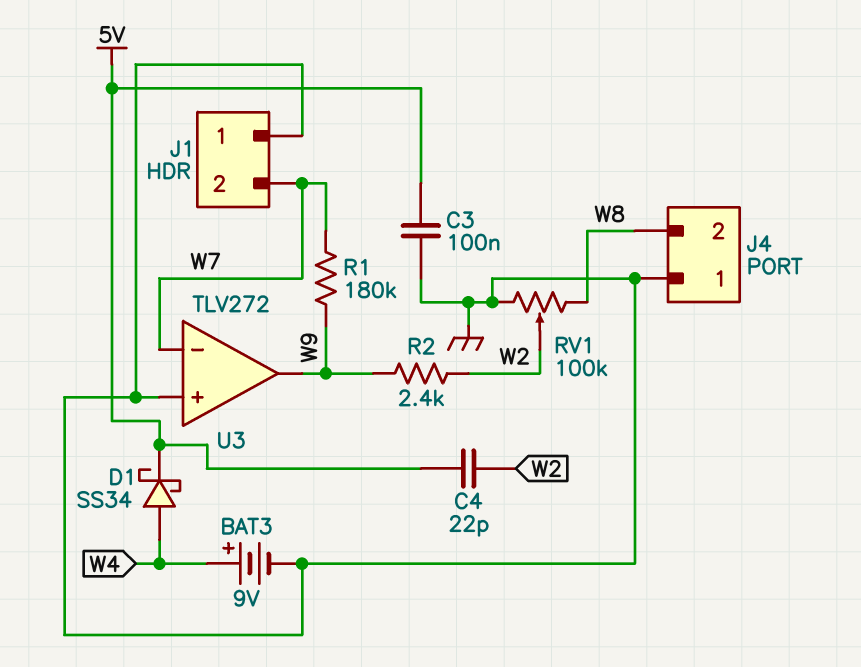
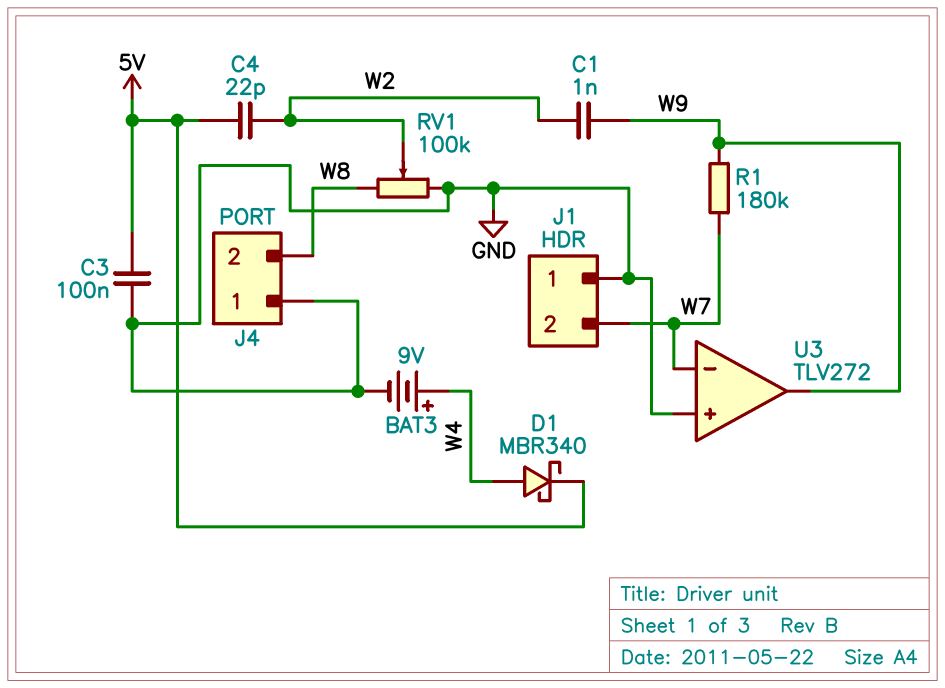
C1: none -> 1nF (W2, W9)
D1: schottky SS34 (A W4, K 5V) -> schottky MBR340 (A W4, K 5V)
R2: 2.4k (W2, W9) -> none

